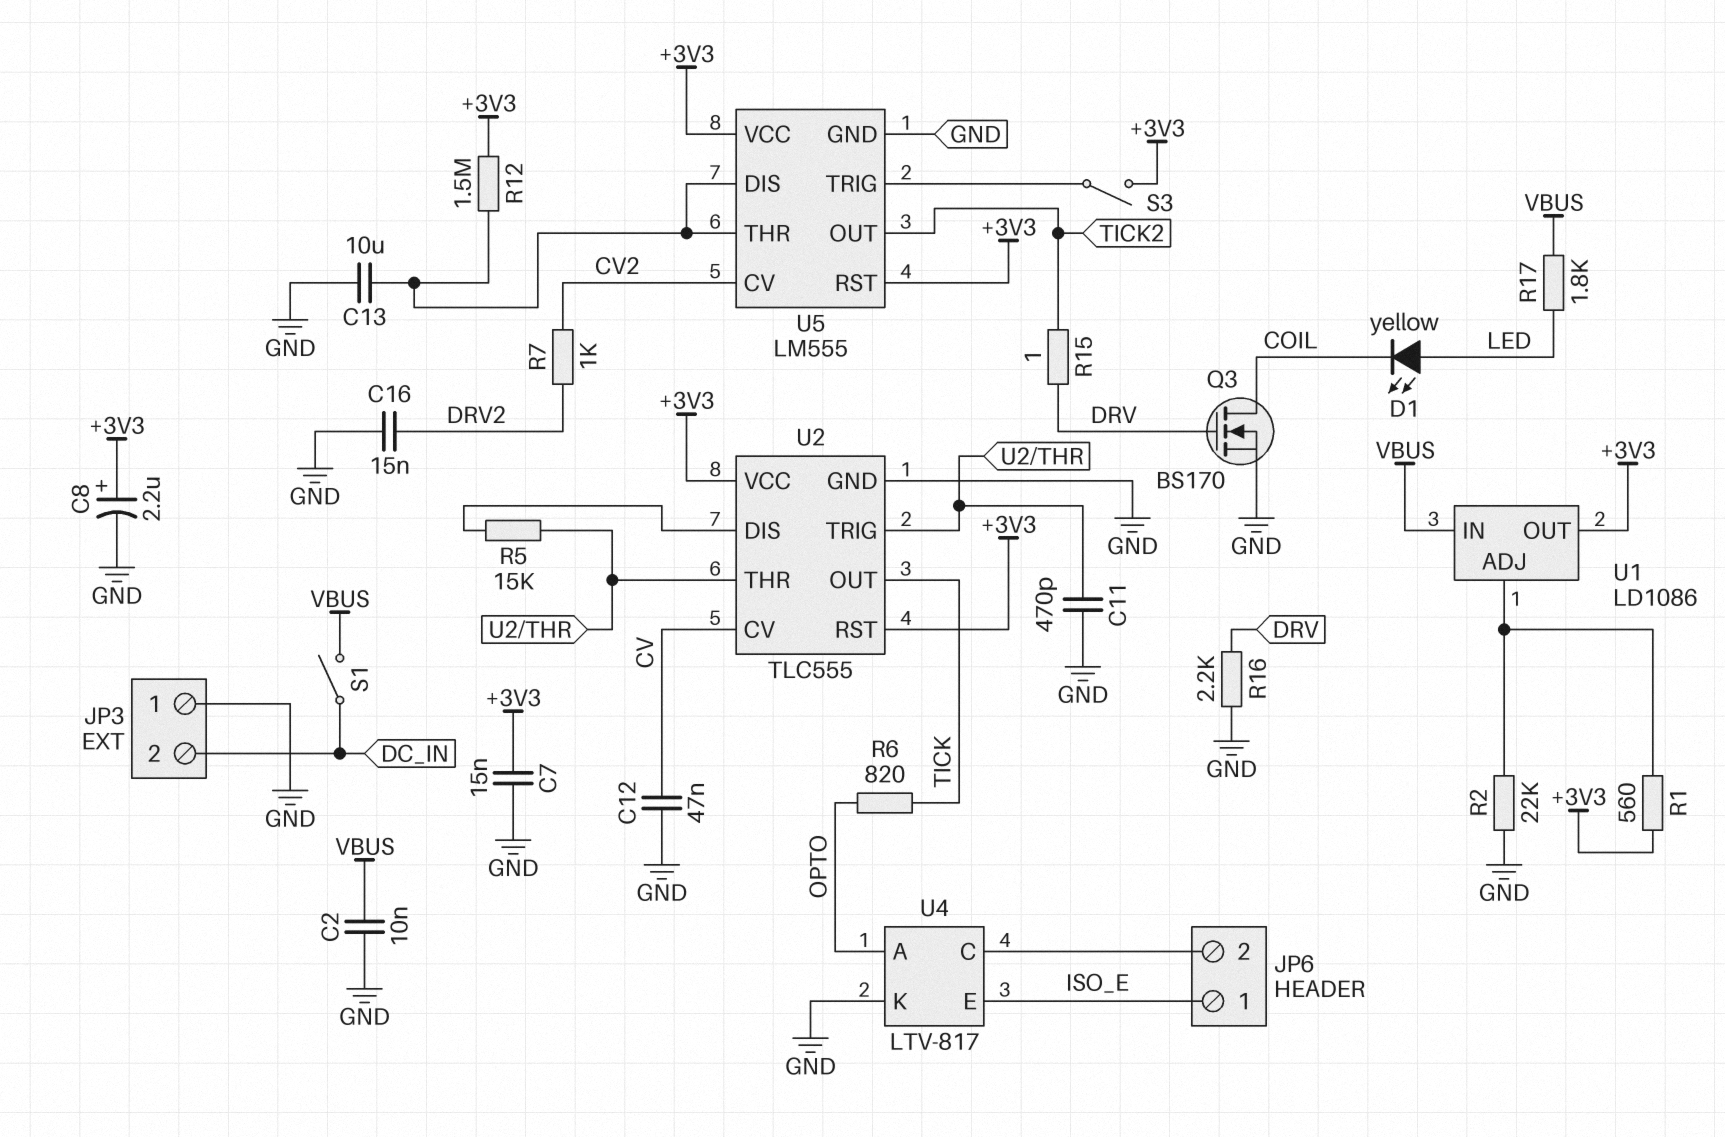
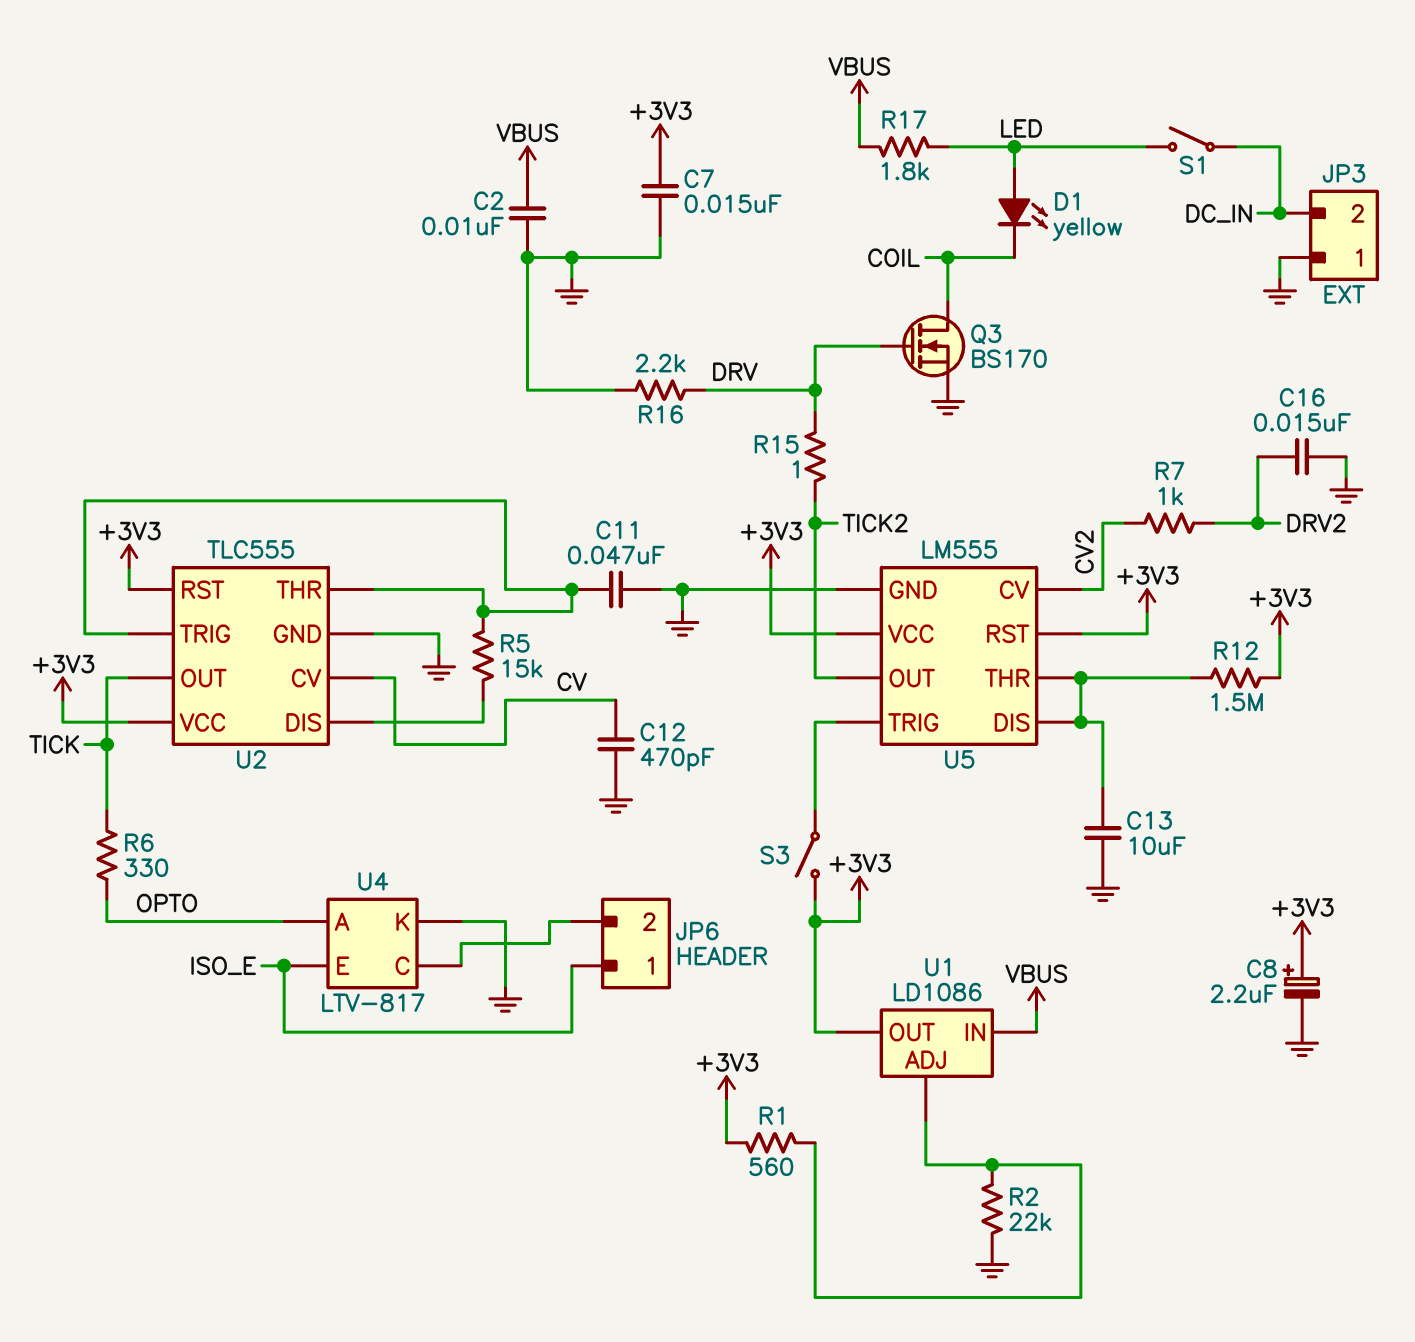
C11: 470pF (GND, U2/THR) -> 47nF (GND, U2/THR)
C12: 47nF (CV, GND) -> 470pF (CV, GND)
R6: 820 (OPTO, TICK) -> 330 (OPTO, TICK)
S1: switch (DC_IN, VBUS) -> switch (DC_IN, LED)

